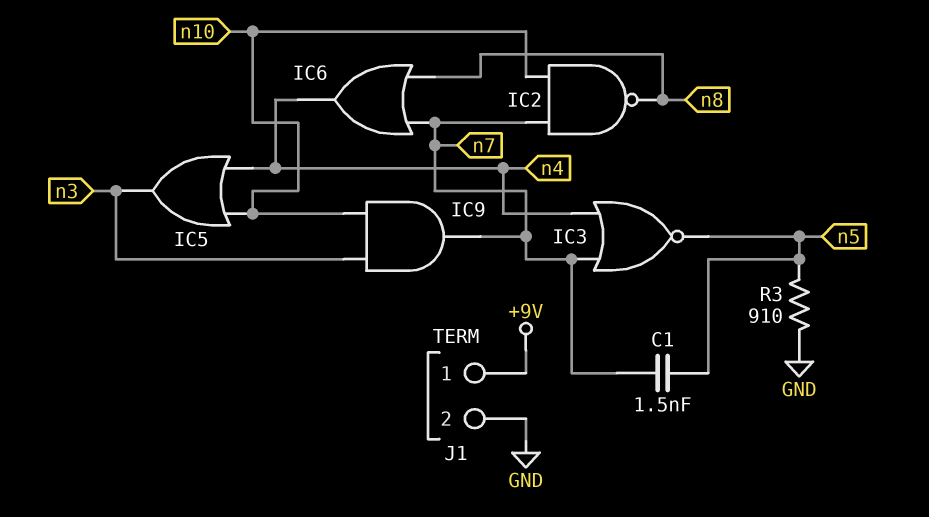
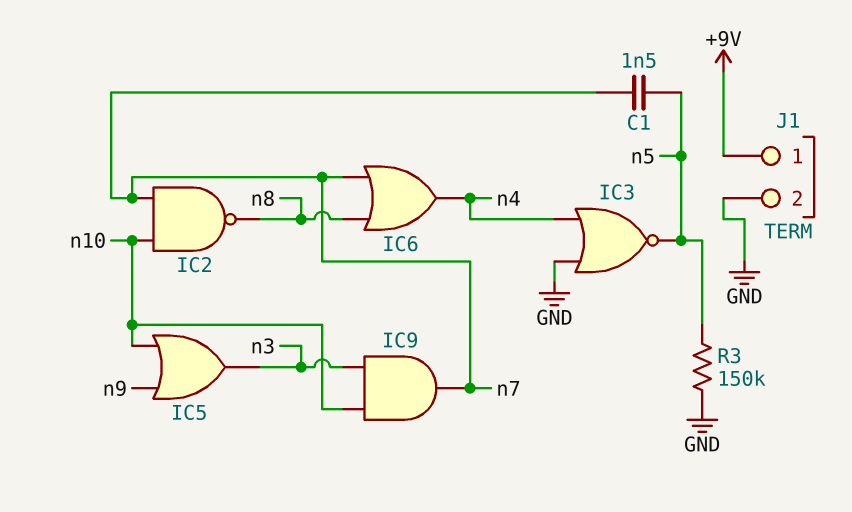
IC3: NOR (in n4, in n7, out n5) -> NOR (in GND, in n4, out n5)
IC5: OR (in n4, in n10, out n3) -> OR (in n9, in n10, out n3)
R3: 910 (GND, n5) -> 150k (GND, n5)

